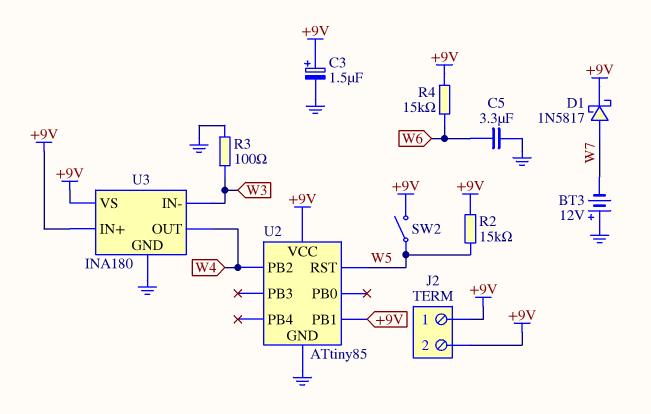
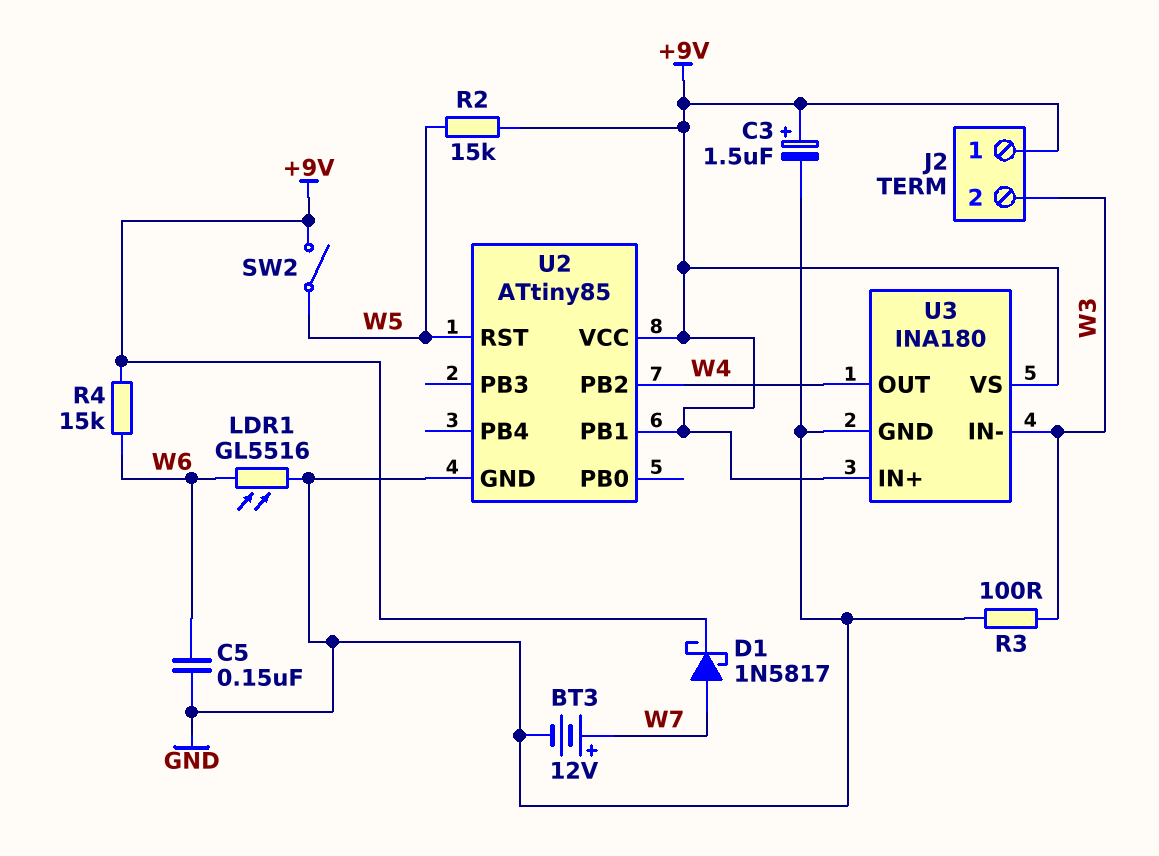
BT3: 12V (plus GND, minus W7) -> 12V (plus W7, minus GND)
C5: 3.3uF (GND, W6) -> 150nF (GND, W6)
J2 pin 2: +9V -> W3
LDR1: none -> GL5516 (GND, W6)

